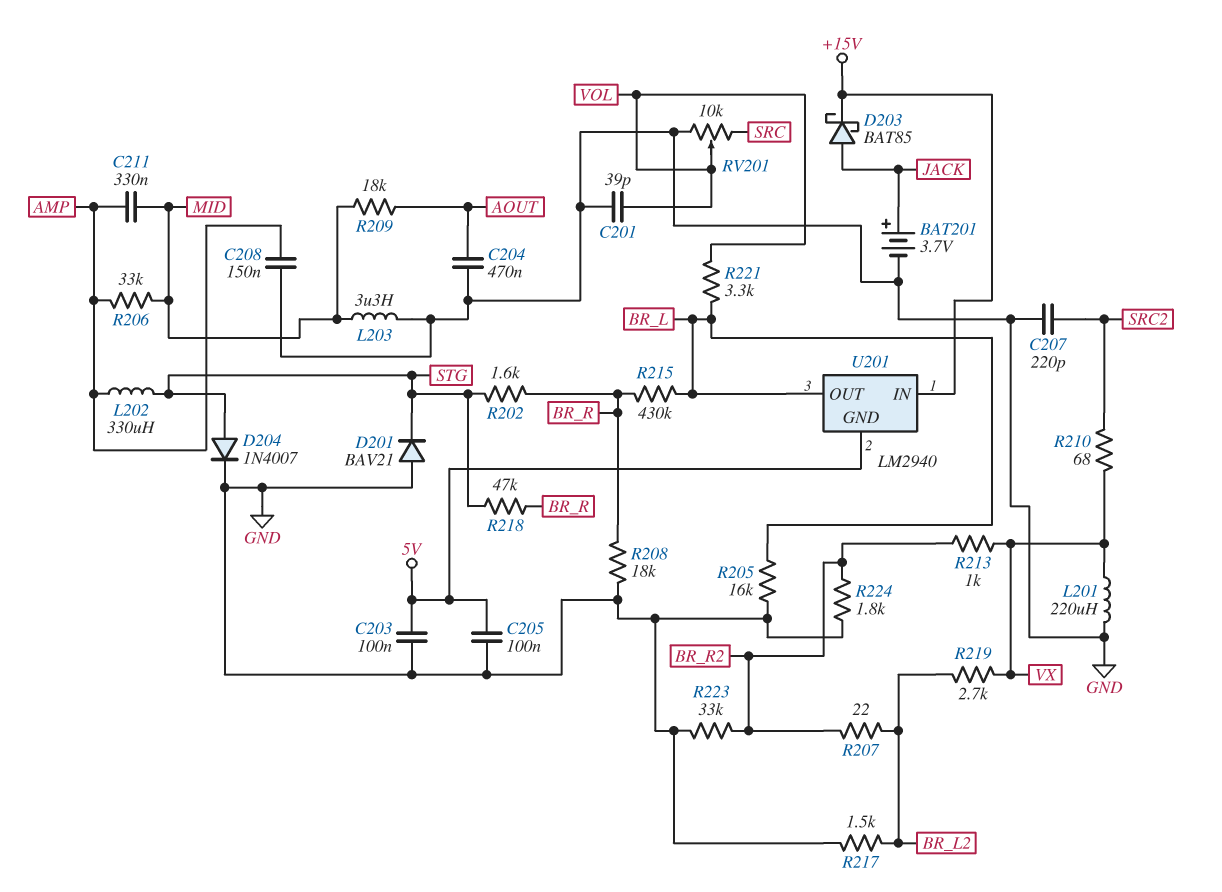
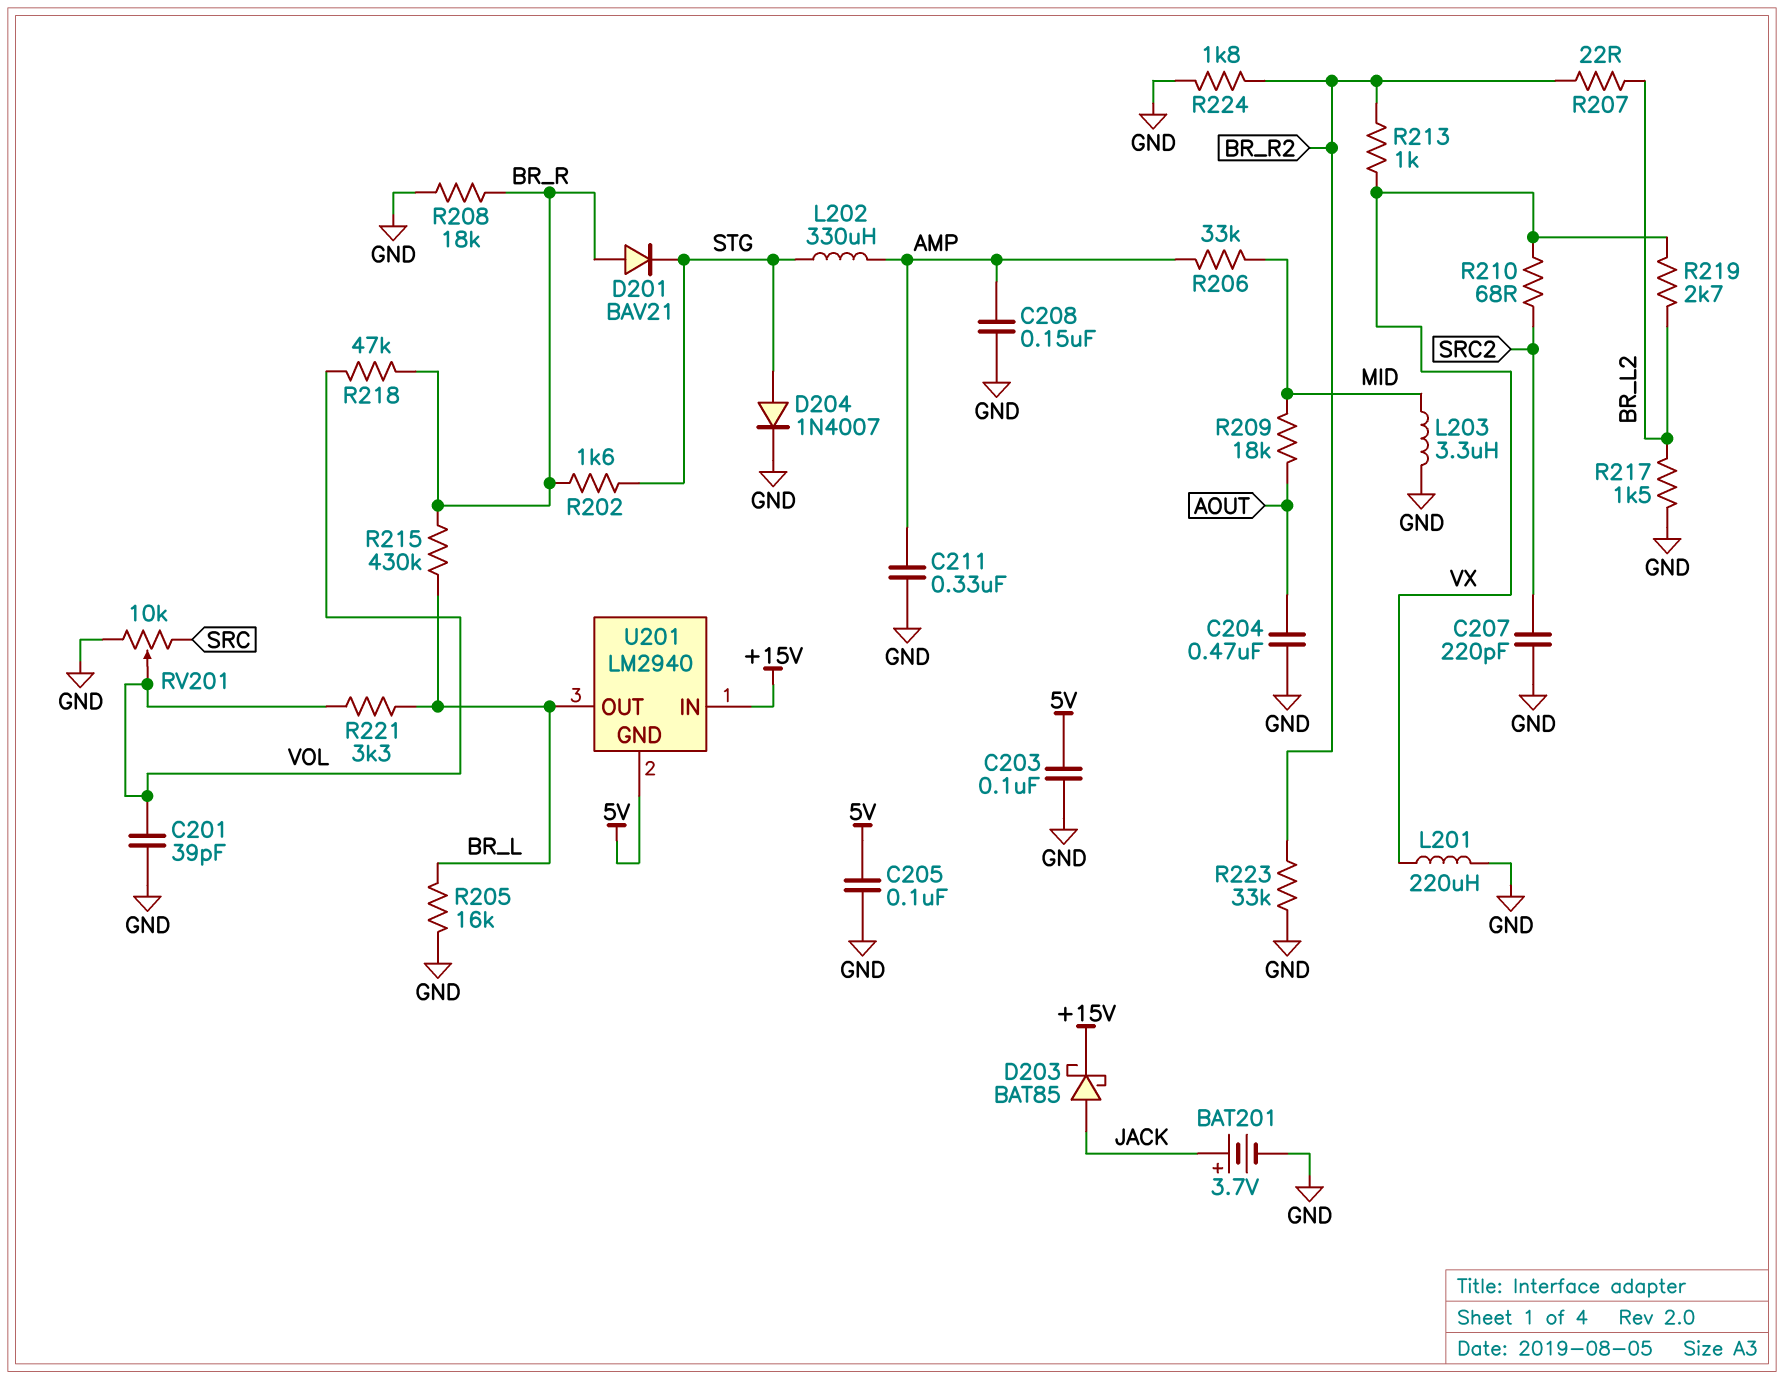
C211: 330nF (AMP, MID) -> 330nF (AMP, GND)
D201: diode BAV21 (A GND, K STG) -> diode BAV21 (A BR_R, K STG)
R218: 47k (BR_R, STG) -> 47k (BR_R, VOL)

